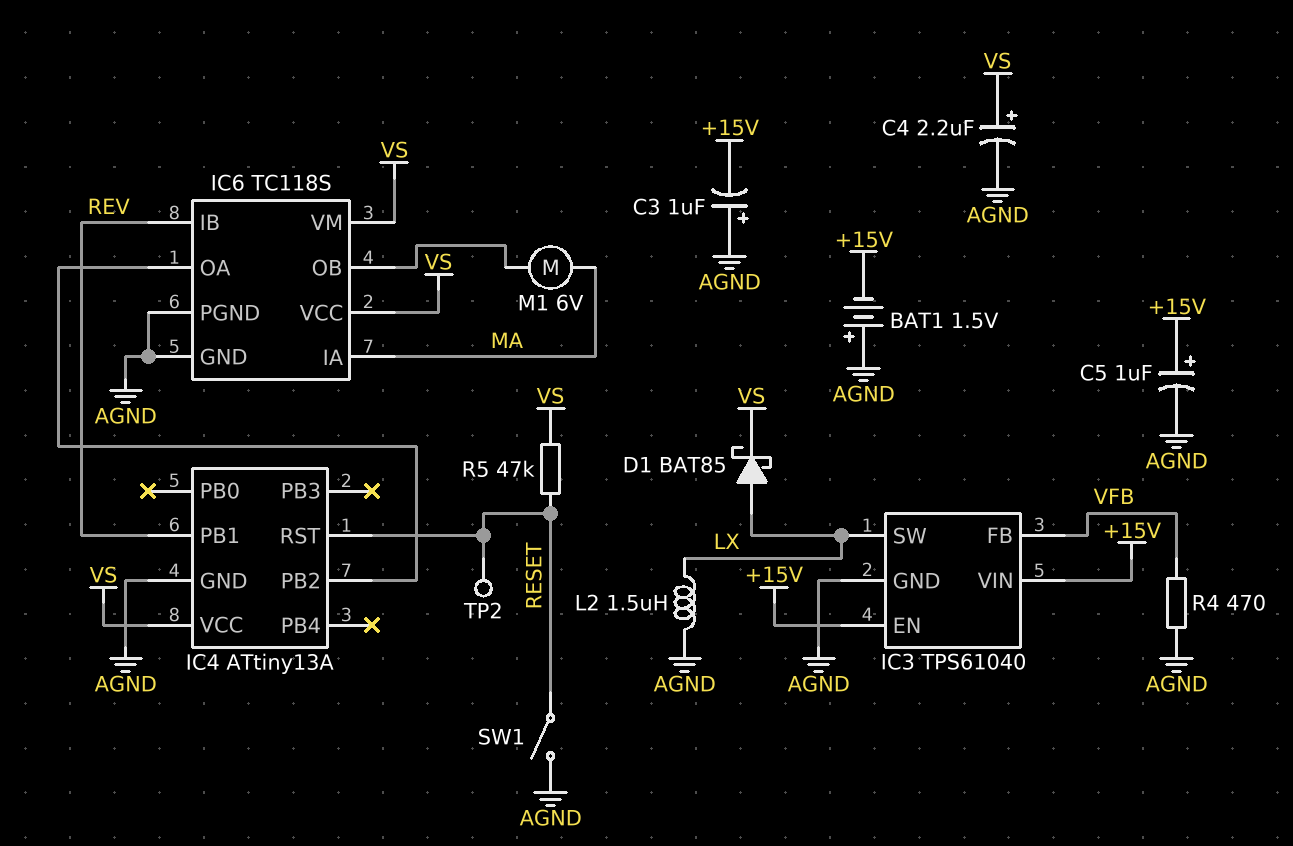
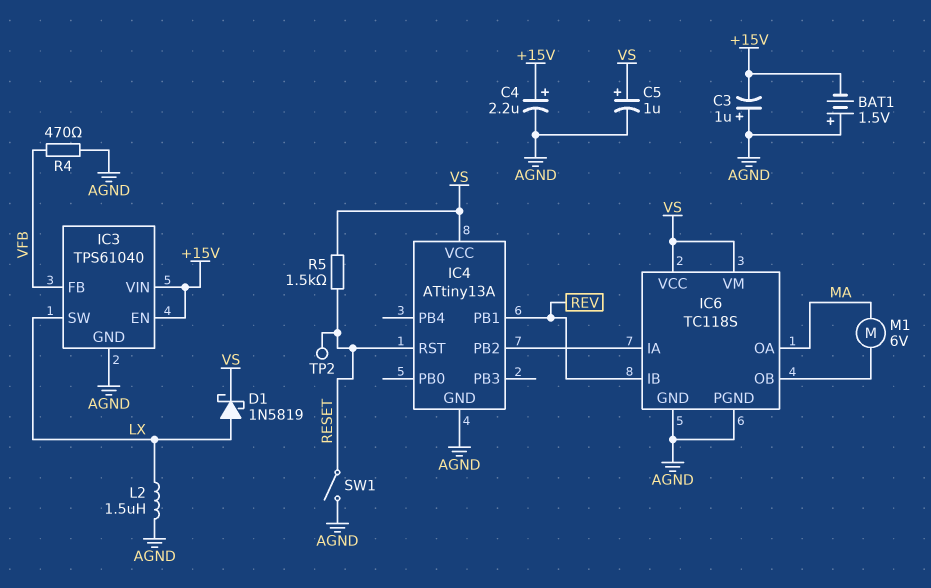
C4: 2.2uF (plus VS, minus AGND) -> 2.2uF (plus +15V, minus AGND)
C5: 1uF (plus +15V, minus AGND) -> 1uF (plus VS, minus AGND)
D1: schottky BAT85 (A LX, K VS) -> schottky 1N5819 (A LX, K VS)
IC6 pin IA: MA -> IC4/PB2
IC6 pin OA: IC4/PB2 -> MA
R5: 47k (RESET, VS) -> 1.5k (RESET, VS)

